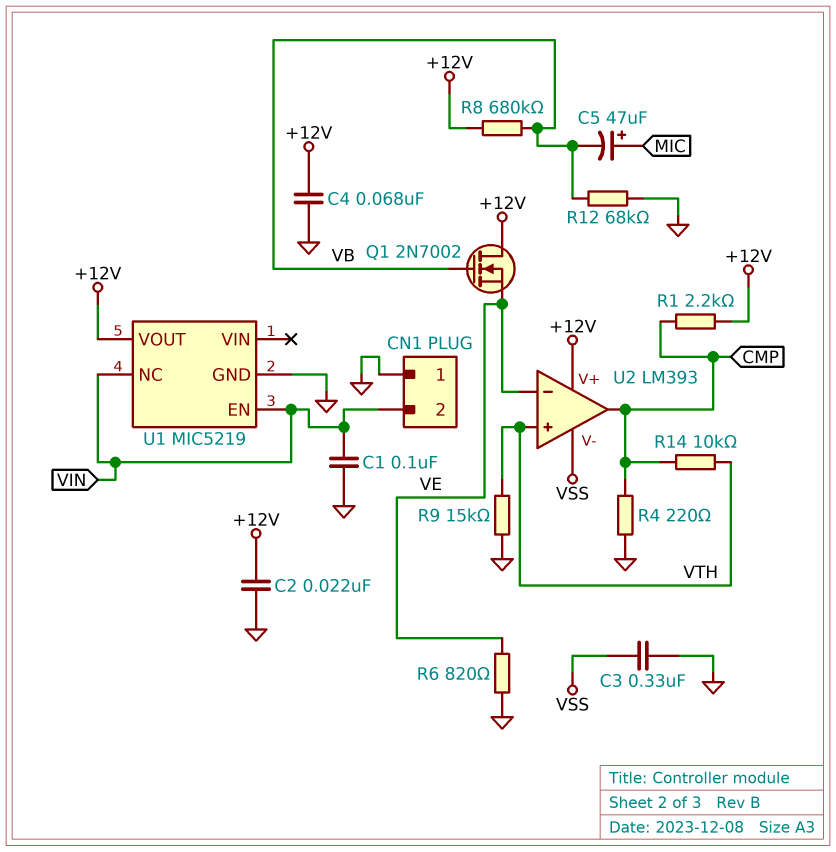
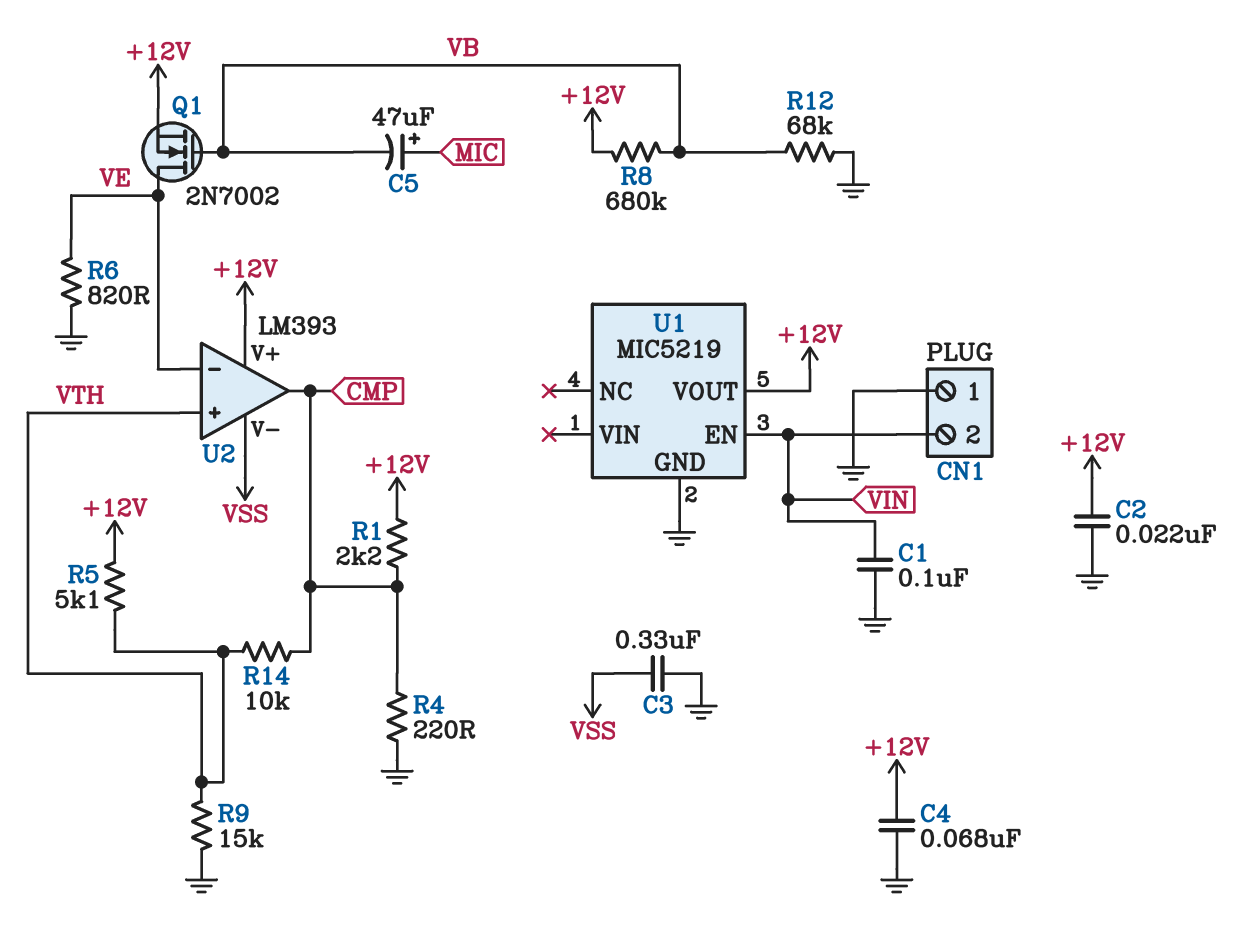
Q1: NMOS 2N7002 (G VB, D +12V, S VE) -> NMOS 2N7002 (G VB, D VE, S +12V)
R5: none -> 5.1k (+12V, VTH)
U1 pin NC: VIN -> none

